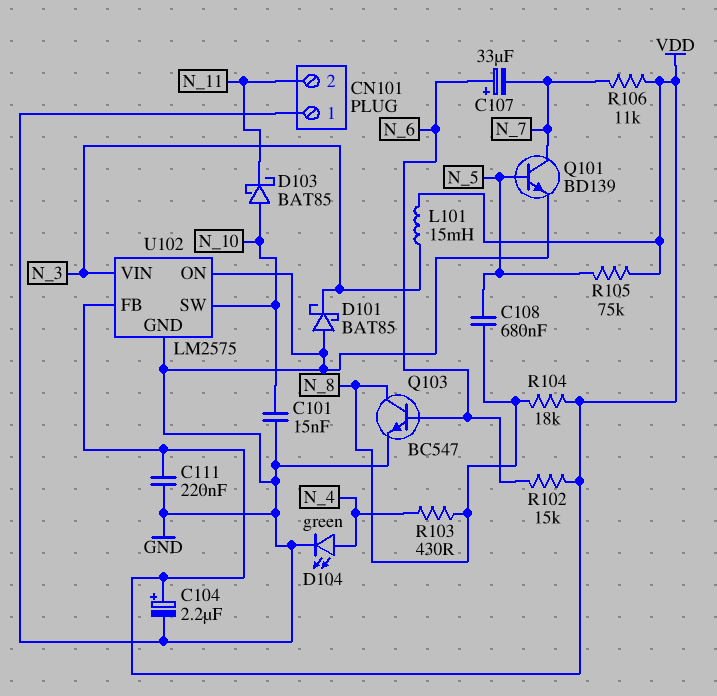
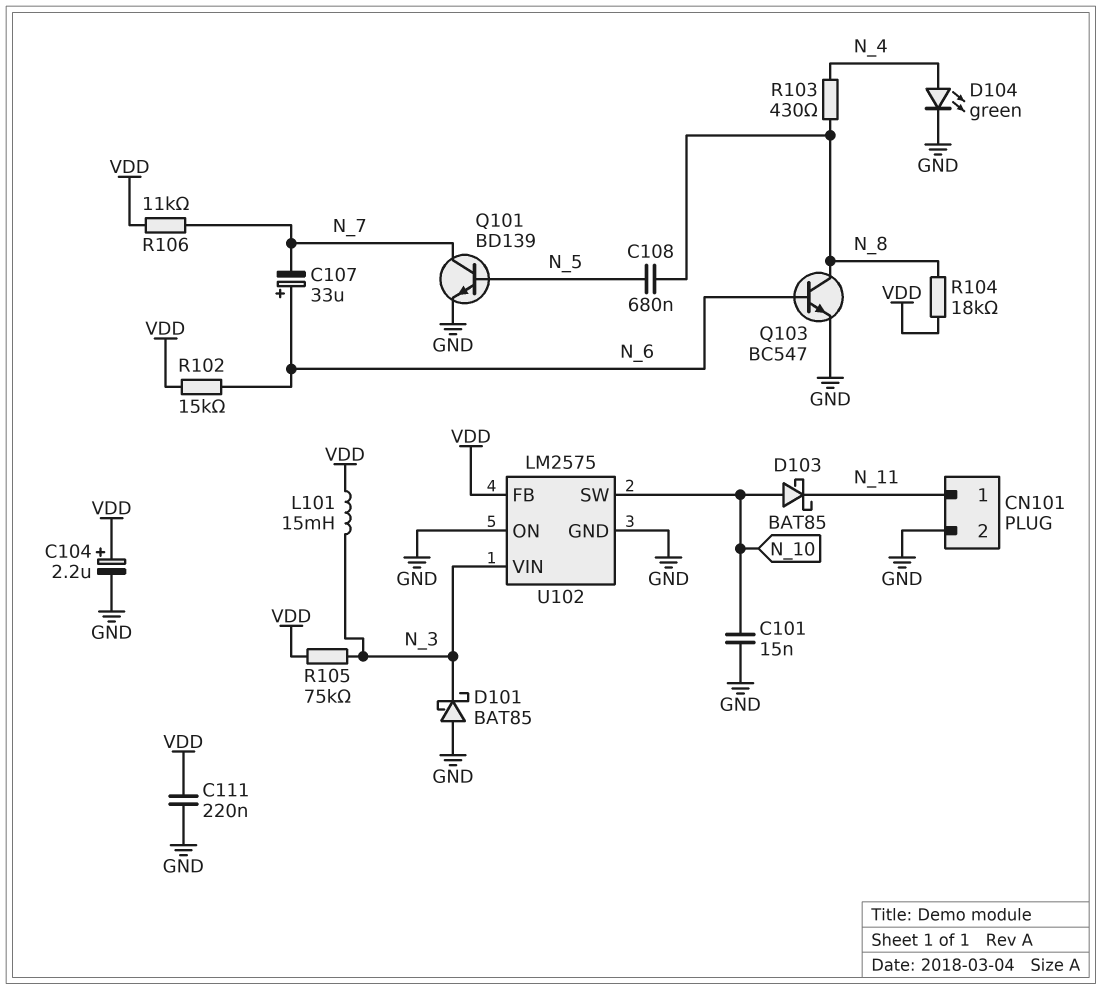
CN101 pin 1: GND -> N_11
CN101 pin 2: N_11 -> GND
R105: 75k (N_5, VDD) -> 75k (N_3, VDD)

